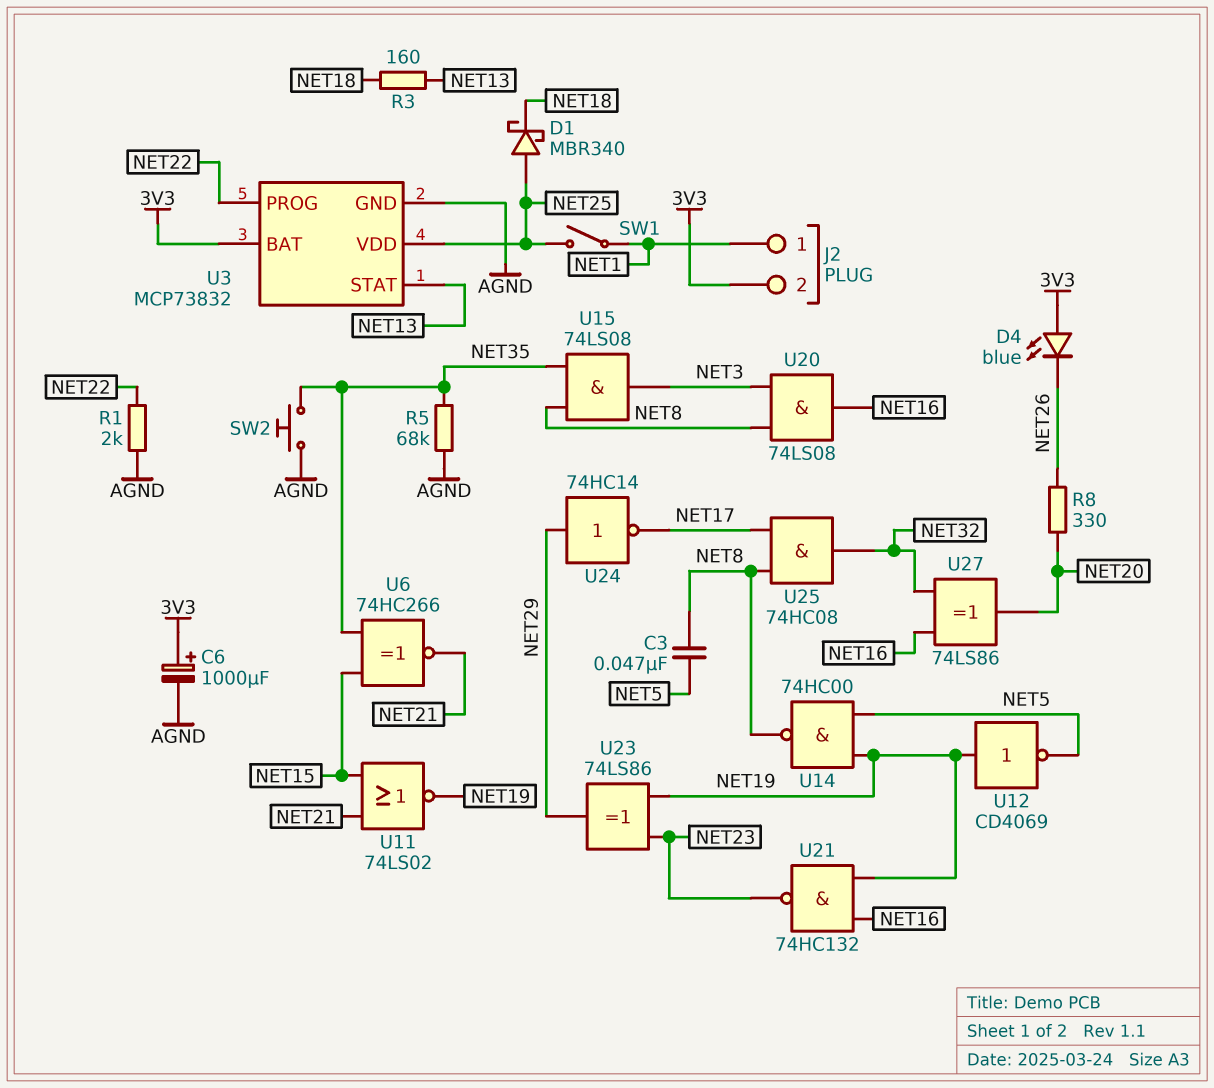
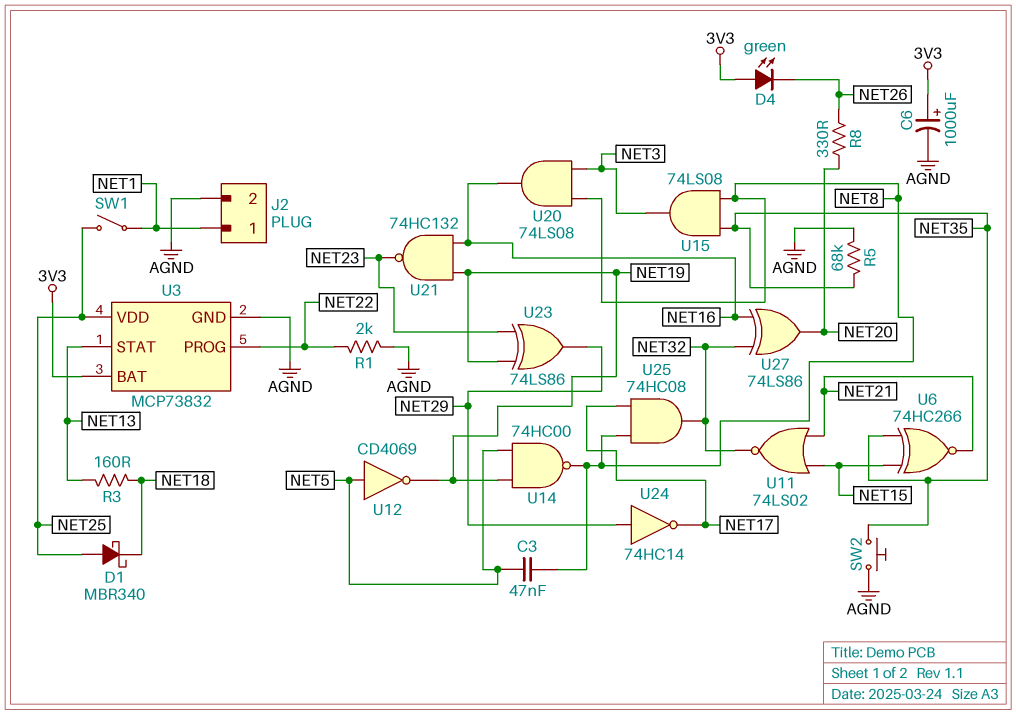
D4: LED blue (A 3V3, K NET26) -> LED green (A 3V3, K NET26)
J2 pin 2: 3V3 -> AGND
U11: NOR 74LS02 (in NET15, in NET21, out NET19) -> NOR 74LS02 (in NET15, in NET21, out NET32)
U12: NOT CD4069 (in NET19, out NET5) -> NOT CD4069 (in NET5, out NET19)

